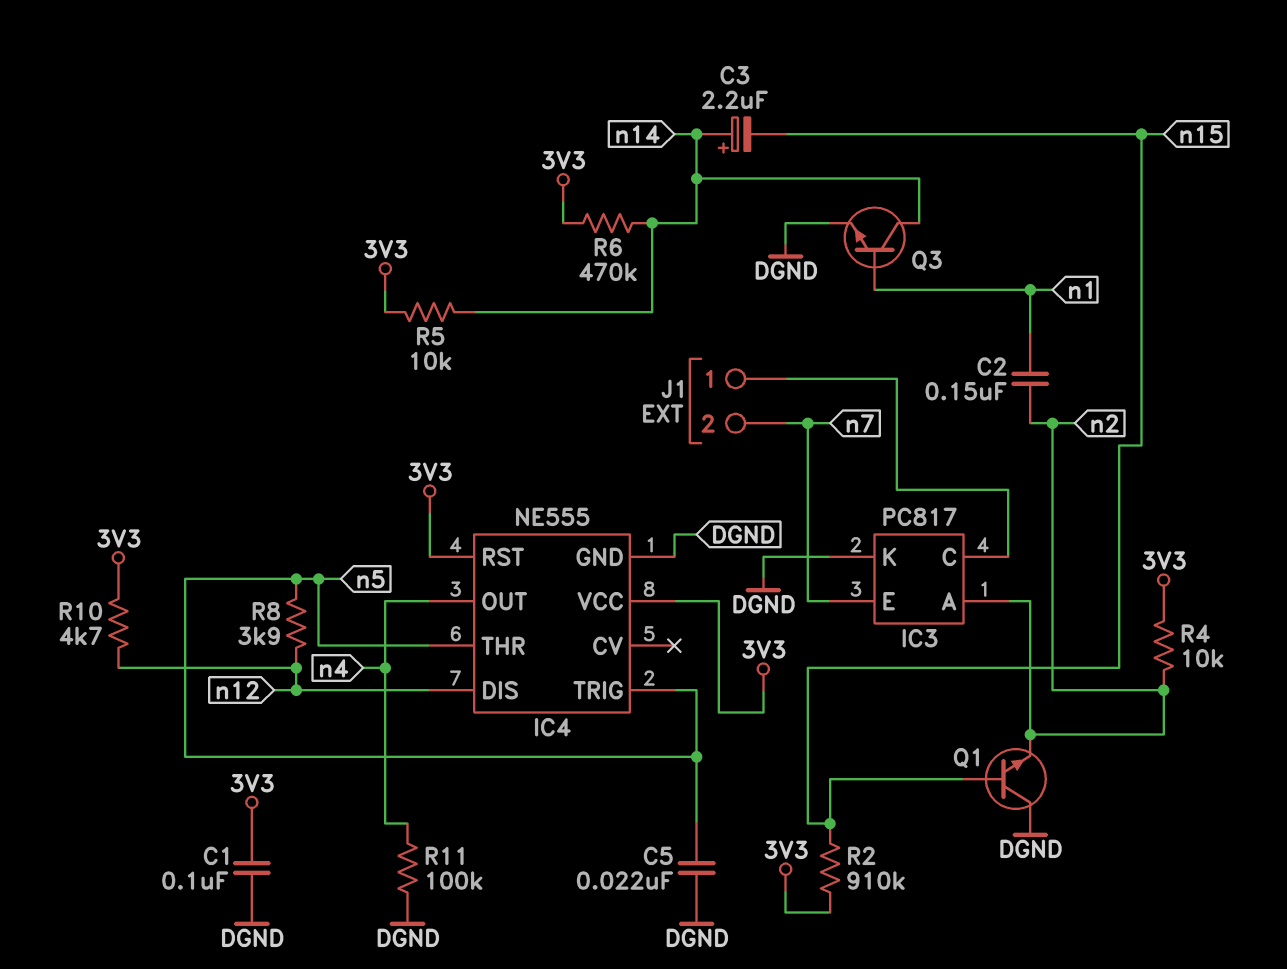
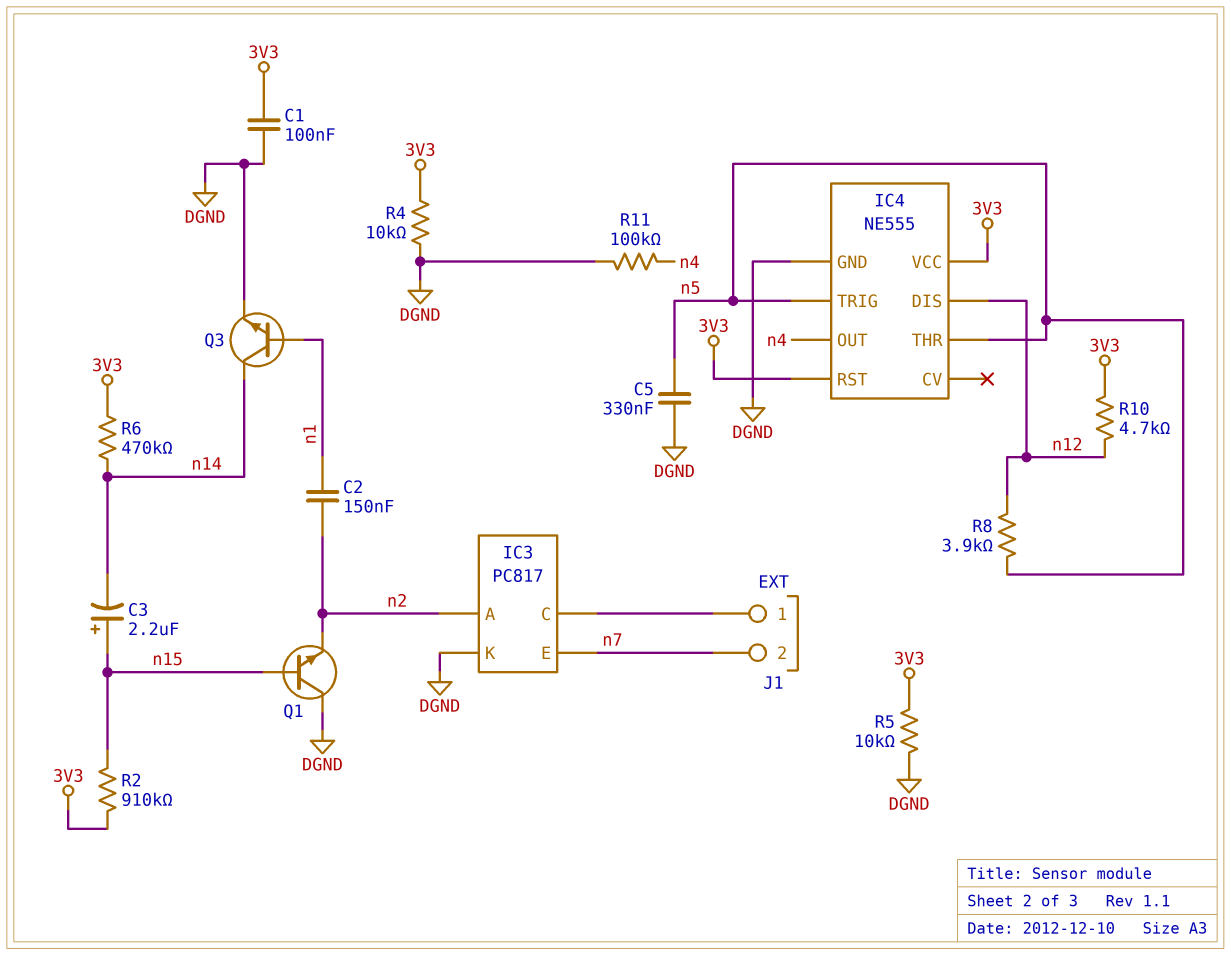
C3: 2.2uF (plus n14, minus n15) -> 2.2uF (plus n15, minus n14)
C5: 22nF (DGND, n5) -> 330nF (DGND, n5)
R4: 10k (3V3, n2) -> 10k (3V3, DGND)
R5: 10k (3V3, n14) -> 10k (3V3, DGND)

